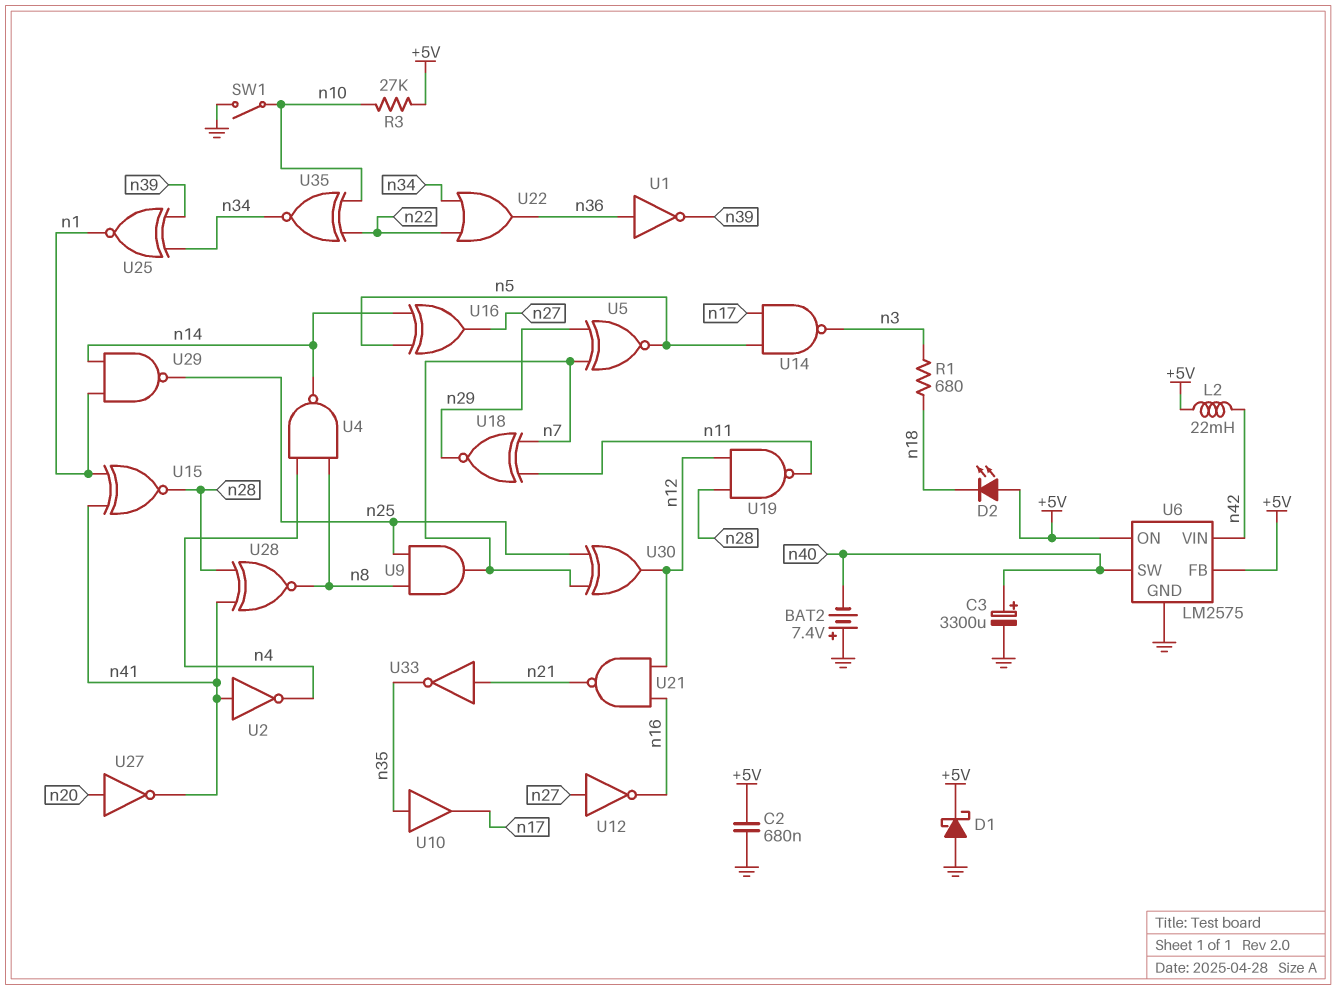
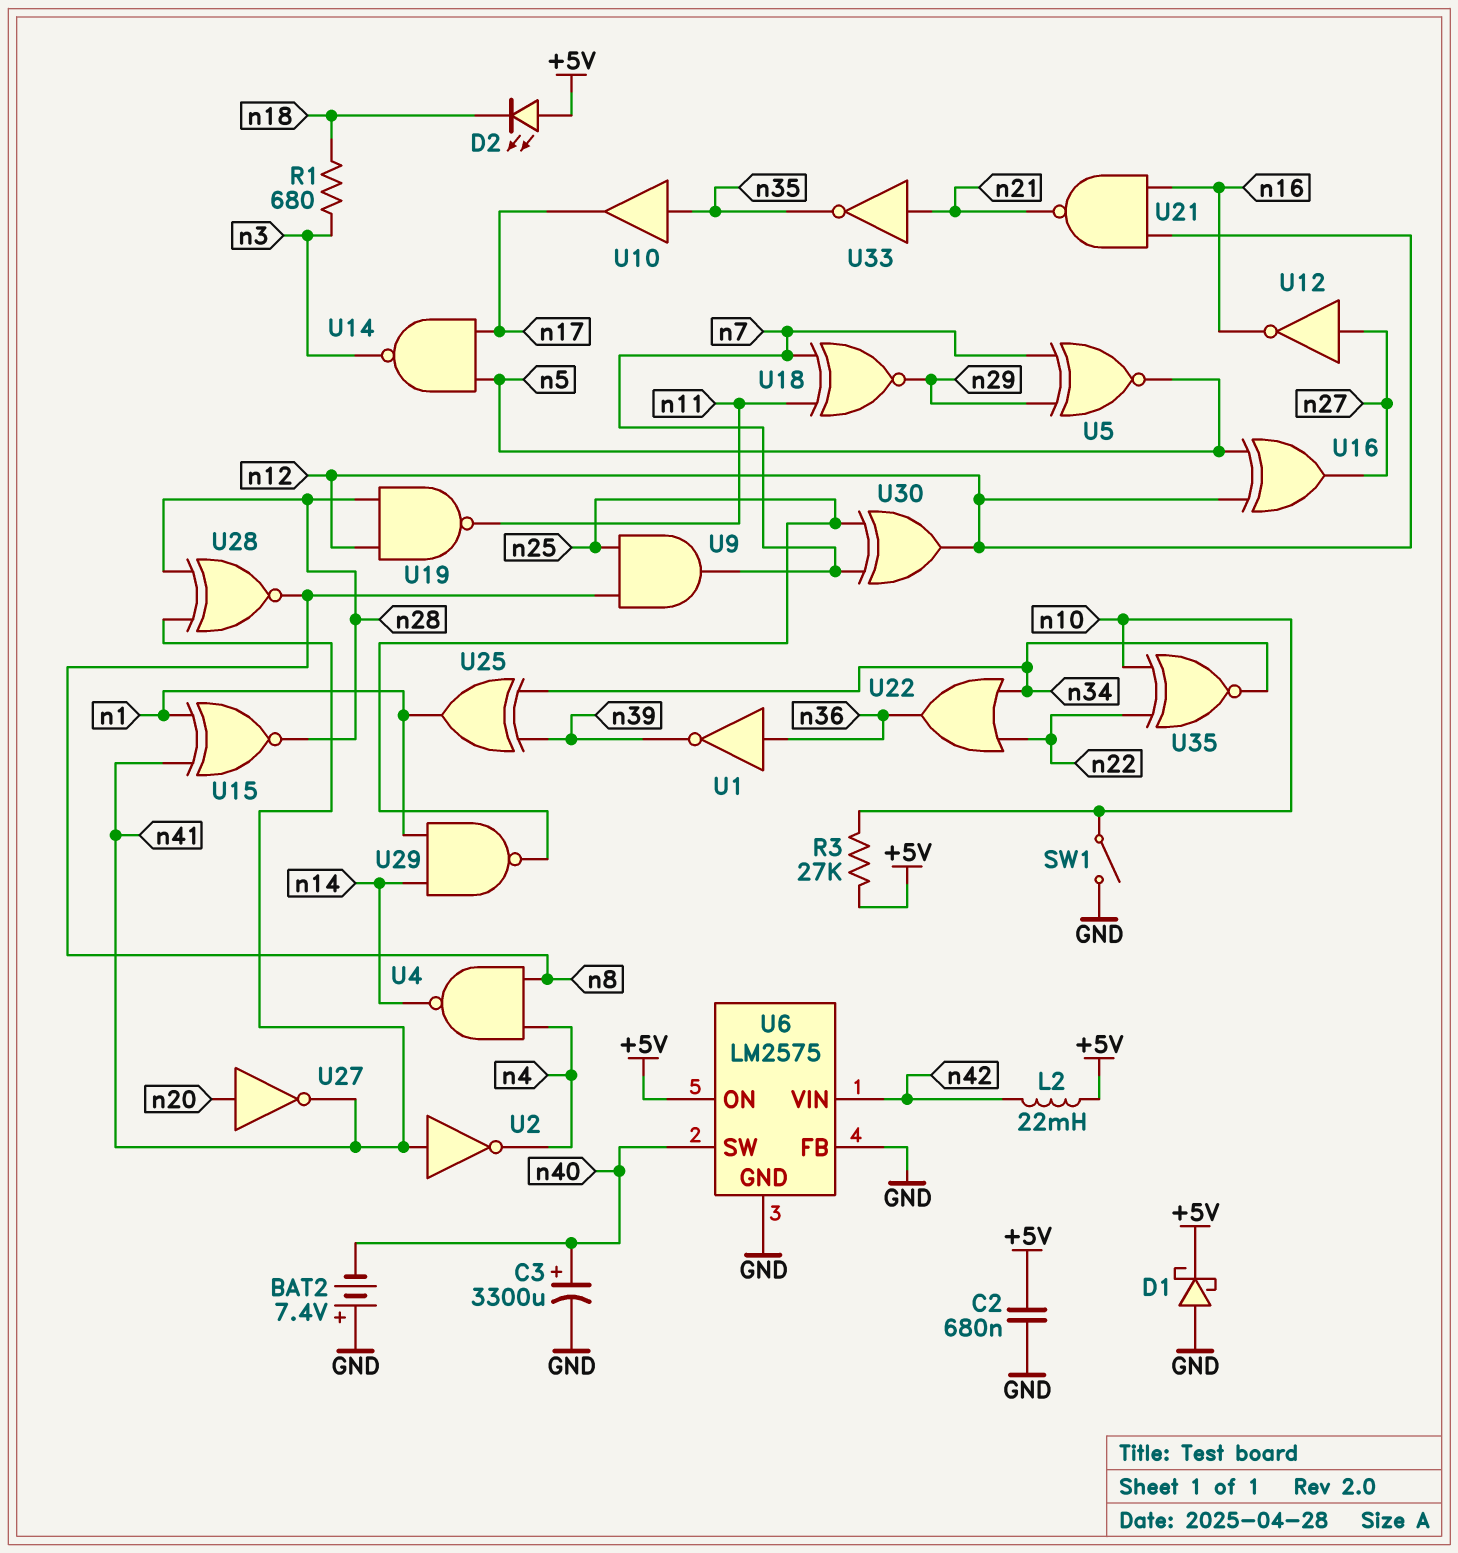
U6 pin FB: +5V -> GND
U16: XOR (in n5, in n14, out n27) -> XOR (in n5, in n12, out n27)
U25: XNOR (in n34, in n39, out n1) -> XOR (in n34, in n39, out n1)

